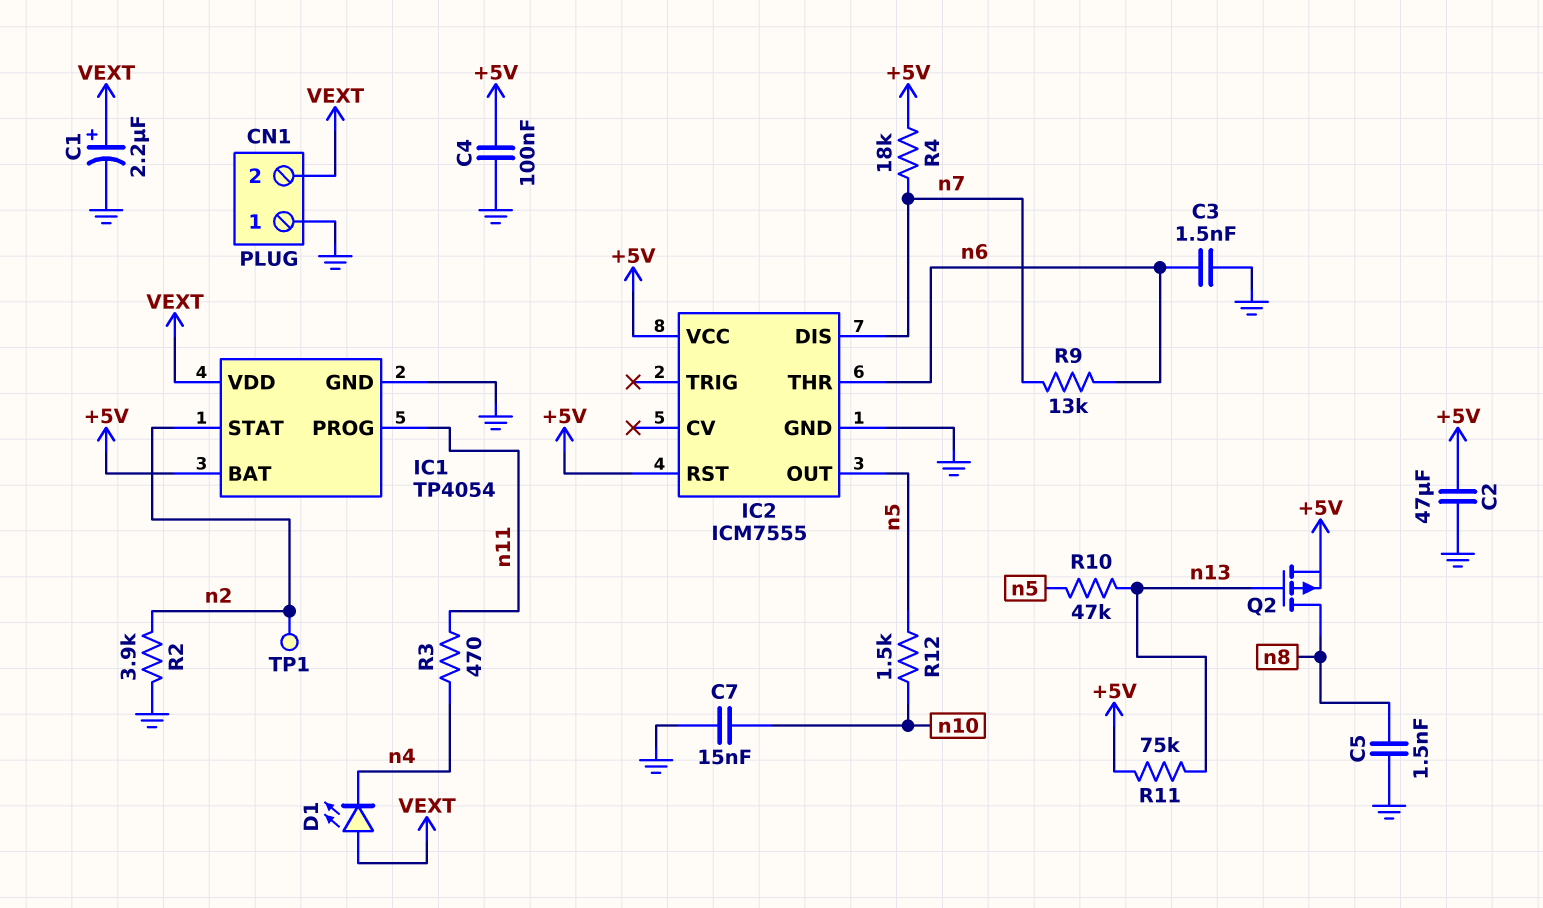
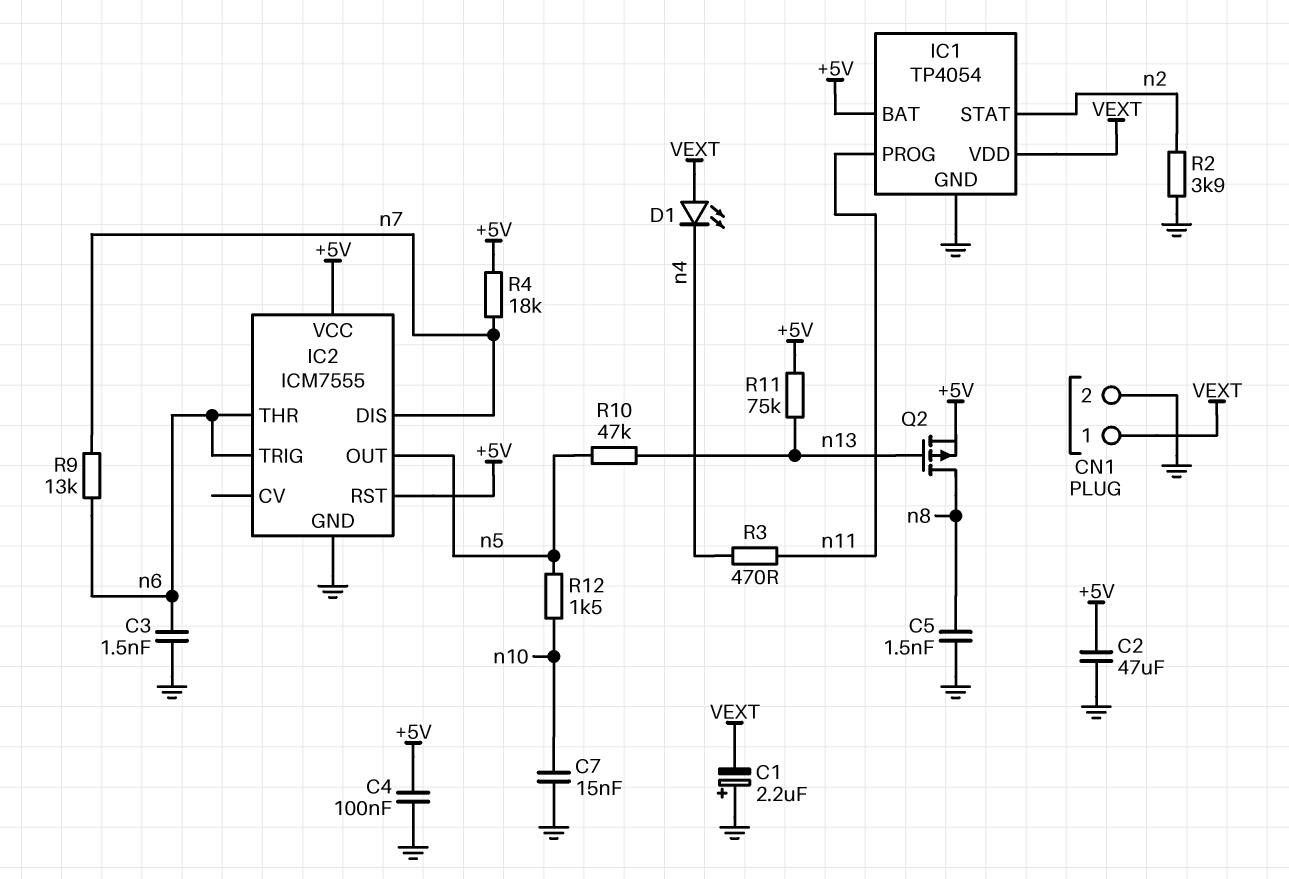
C1: 2.2uF (plus VEXT, minus GND) -> 2.2uF (plus GND, minus VEXT)
CN1 pin 1: GND -> VEXT
CN1 pin 2: VEXT -> GND
IC2 pin TRIG: none -> n6
TP1: test point (n2) -> none

